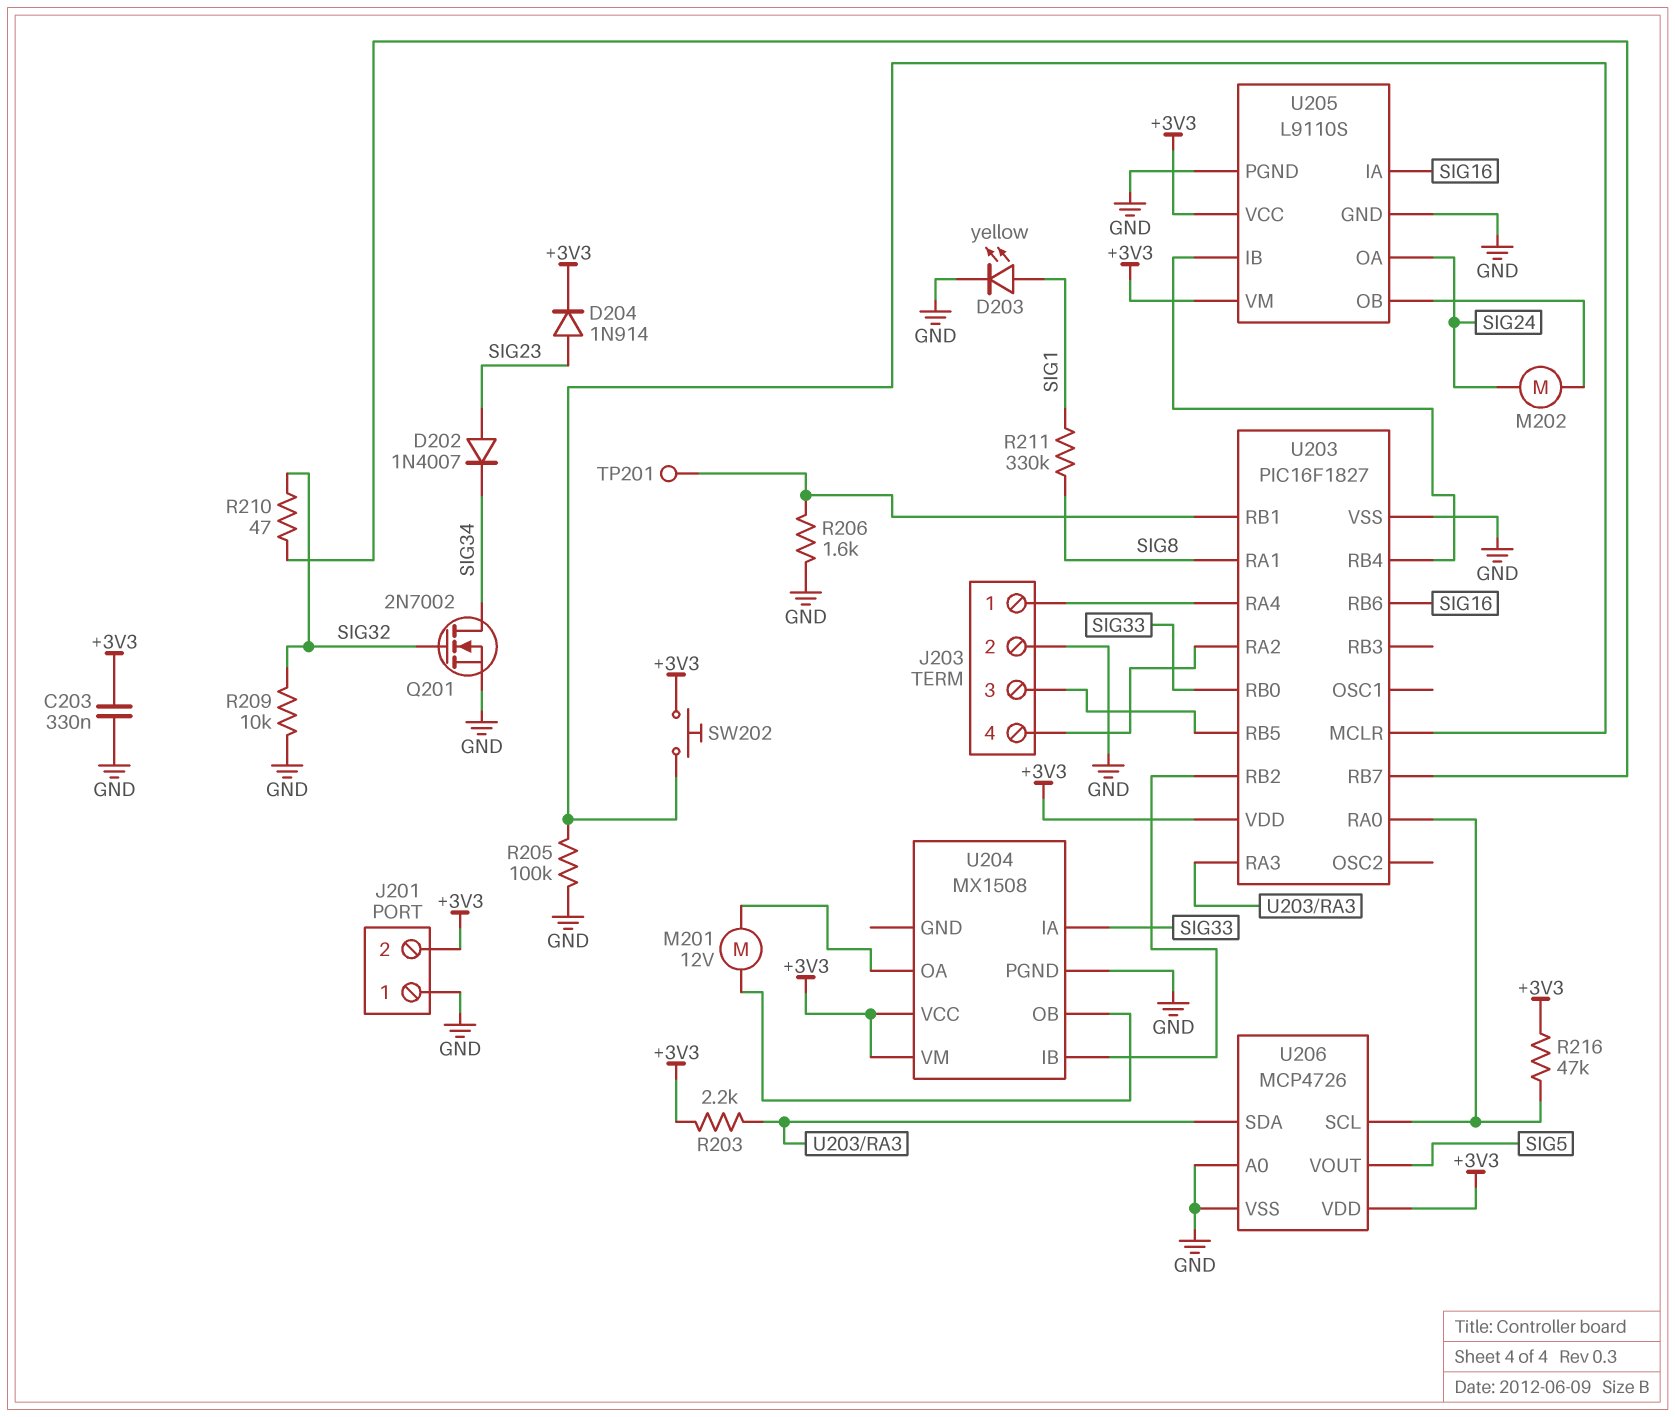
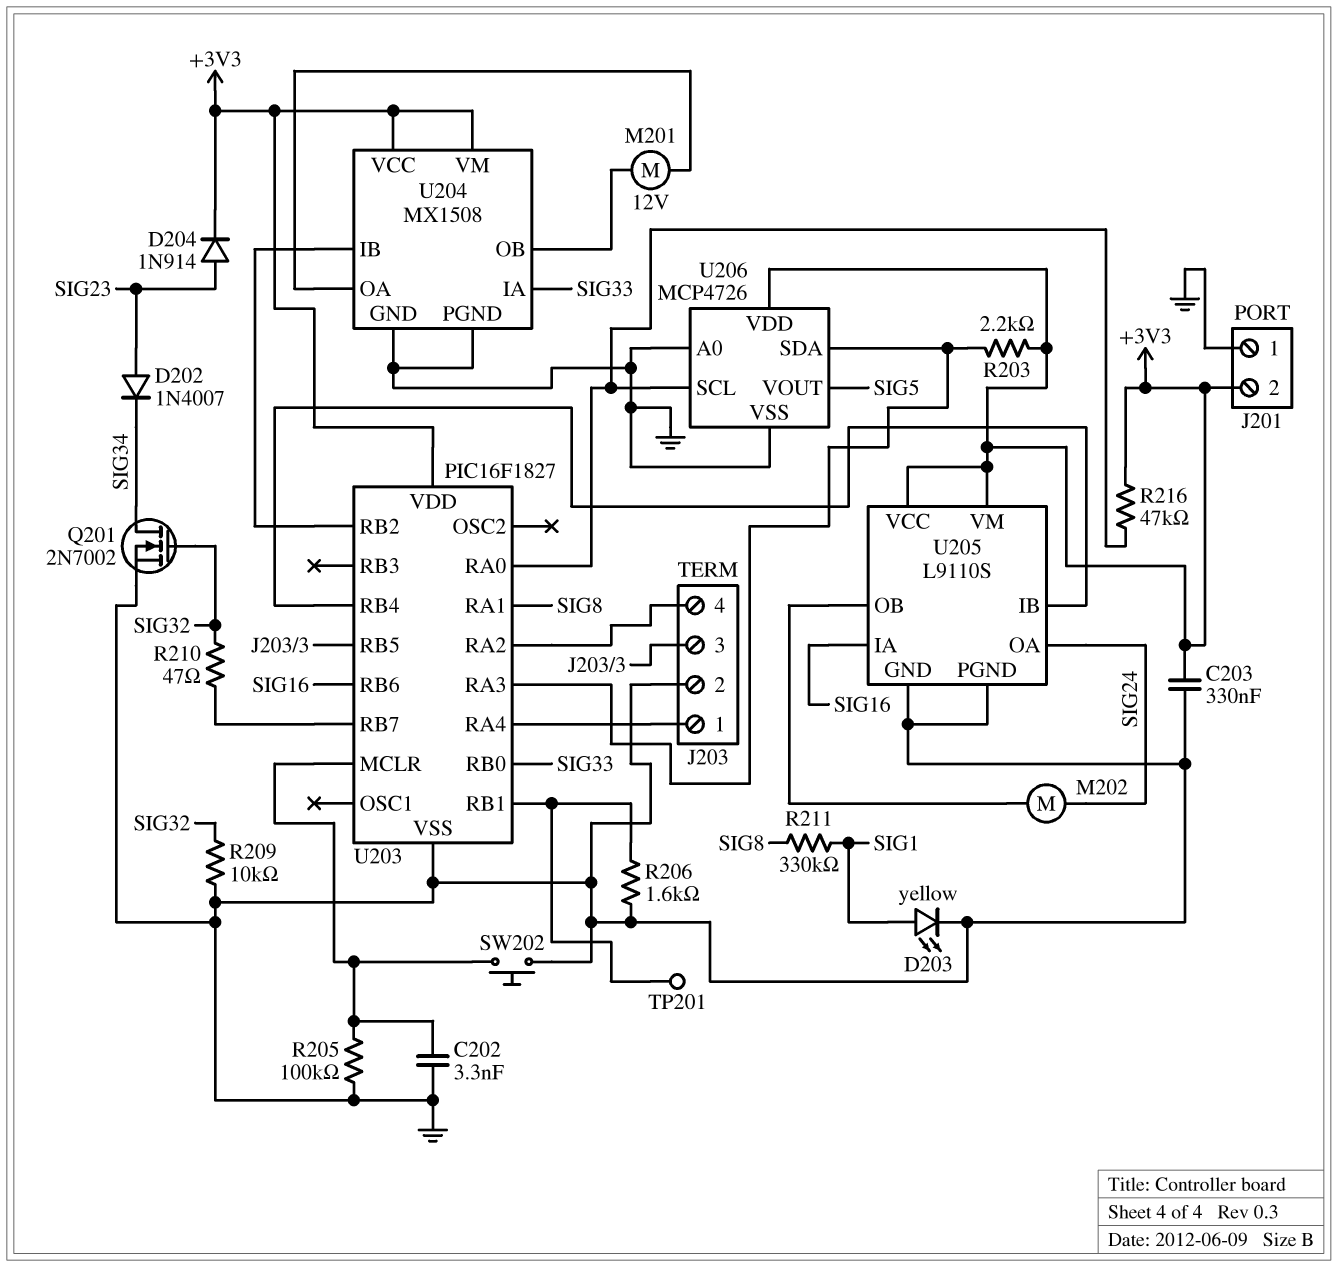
C202: none -> 3.3nF (GND, U203/MCLR)
SW202: button (+3V3, U203/MCLR) -> button (GND, U203/MCLR)
U204 pin GND: none -> GND

